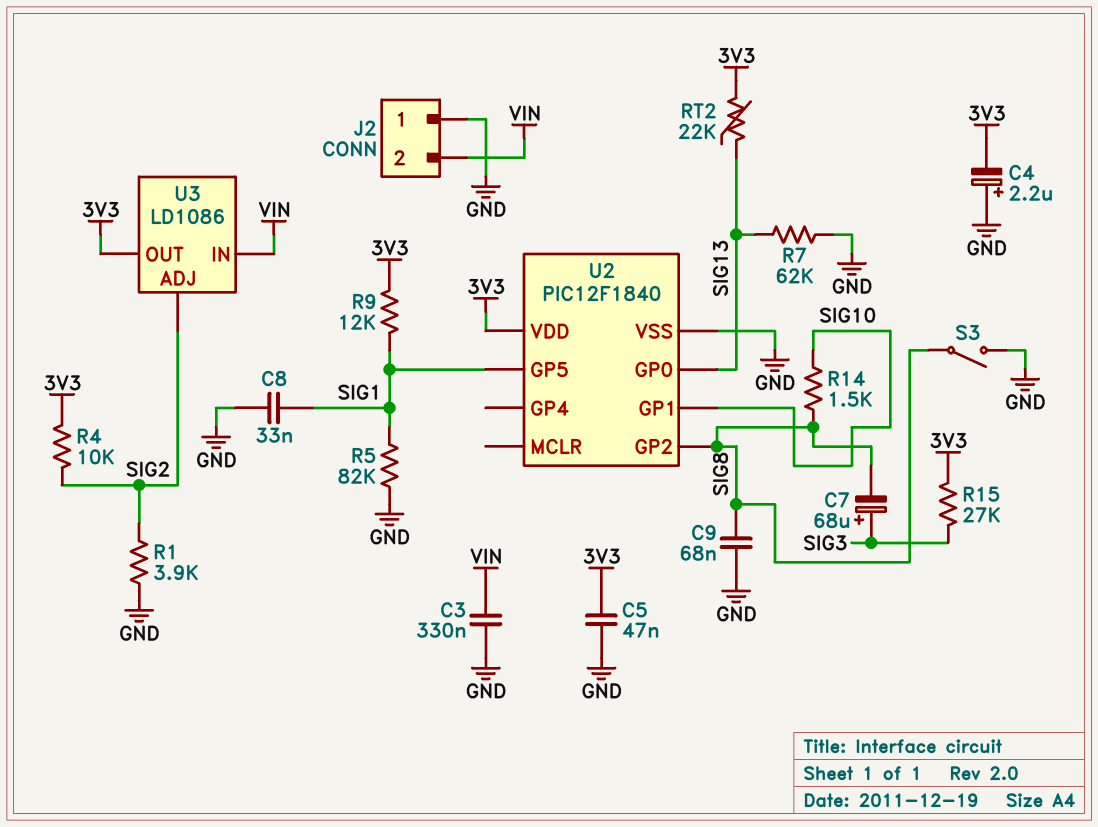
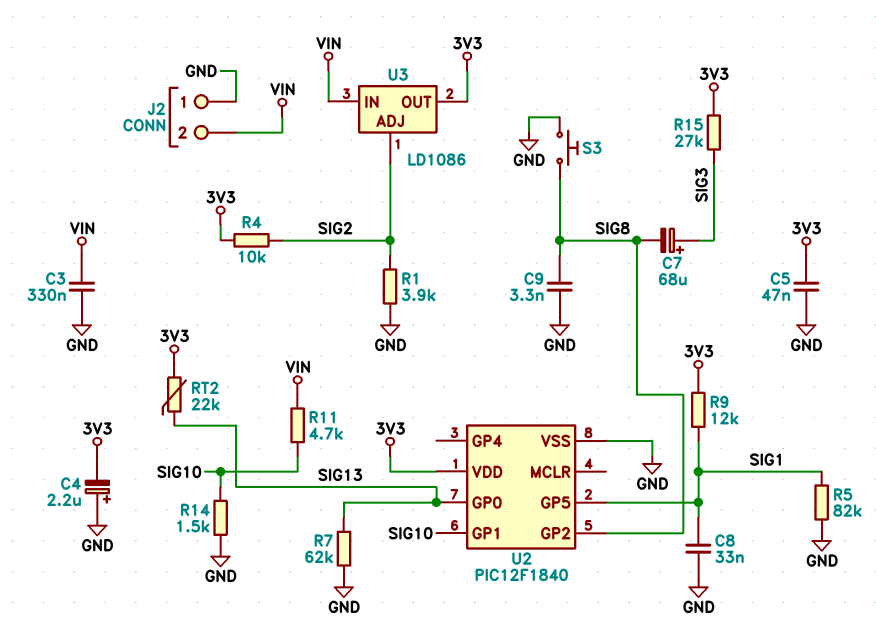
C9: 68nF (GND, SIG8) -> 3.3nF (GND, SIG8)
R11: none -> 4.7k (SIG10, VIN)
R14: 1.5k (SIG8, SIG10) -> 1.5k (GND, SIG10)
S3: switch (GND, SIG8) -> button (GND, SIG8)

